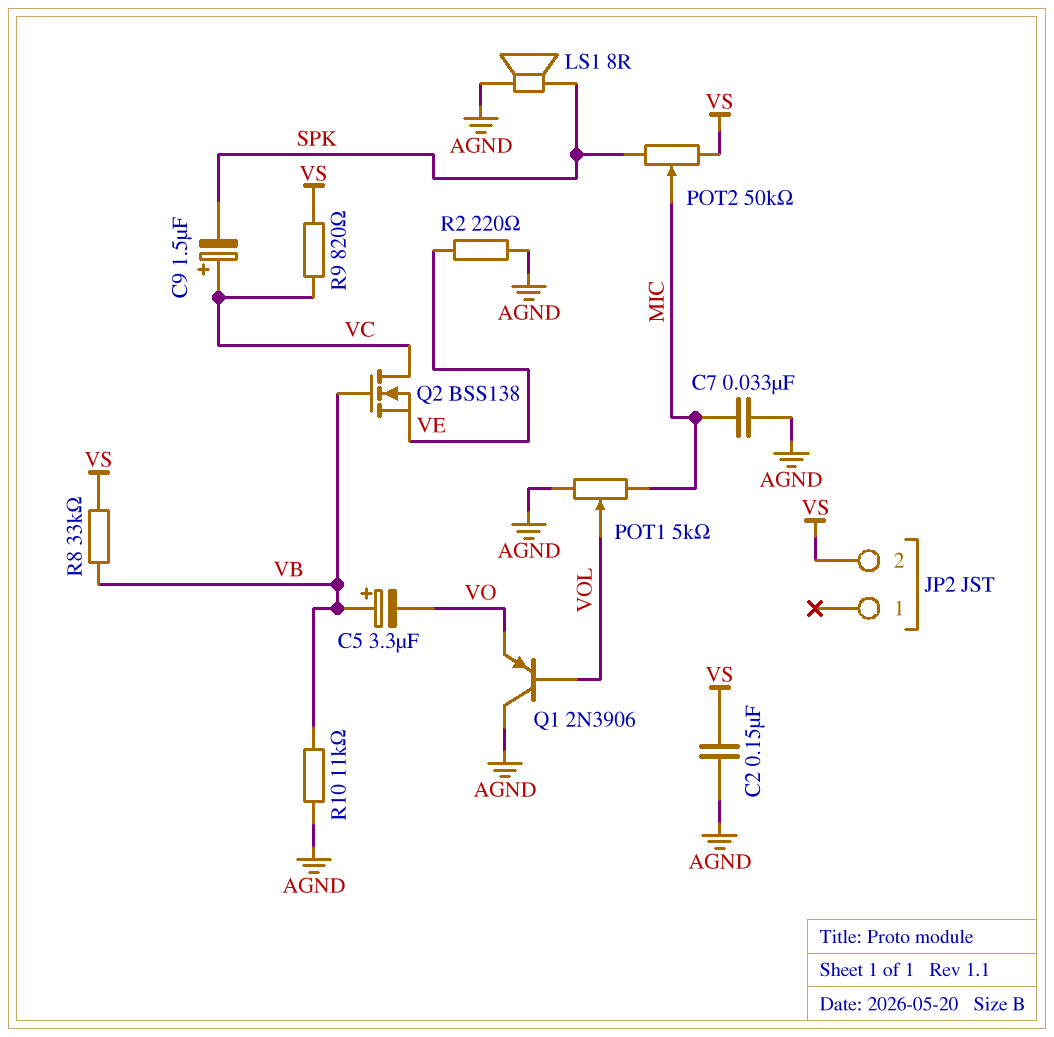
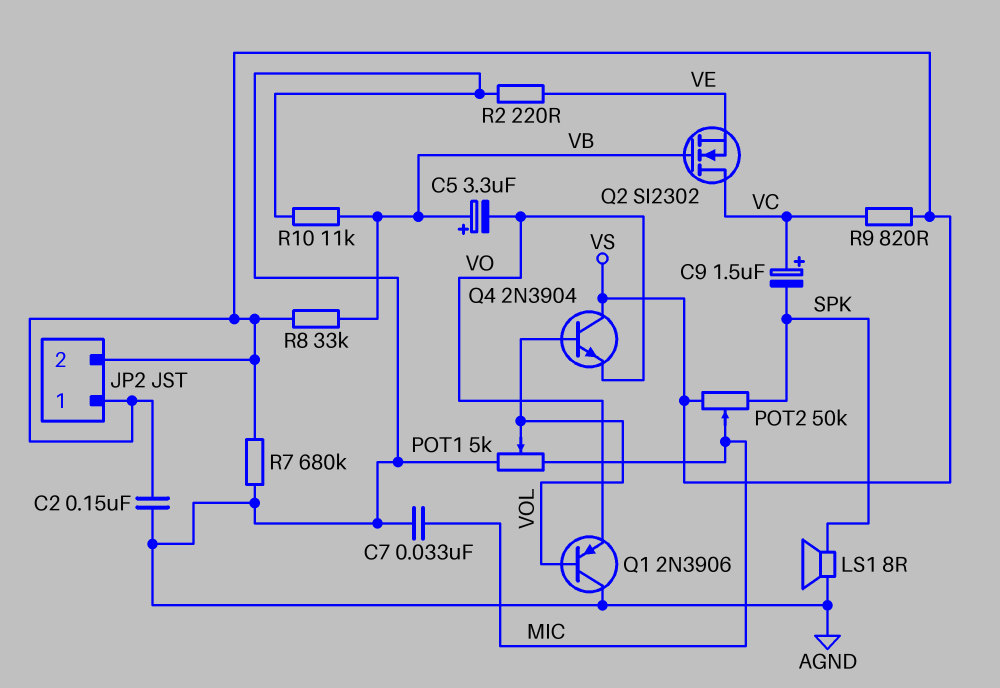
JP2 pin 1: none -> VS
Q2: NMOS BSS138 (G VB, D VC, S VE) -> NMOS SI2302 (G VB, D VC, S VE)
Q4: none -> NPN 2N3904 (B VOL, C VS, E VO)
R7: none -> 680k (AGND, VS)

